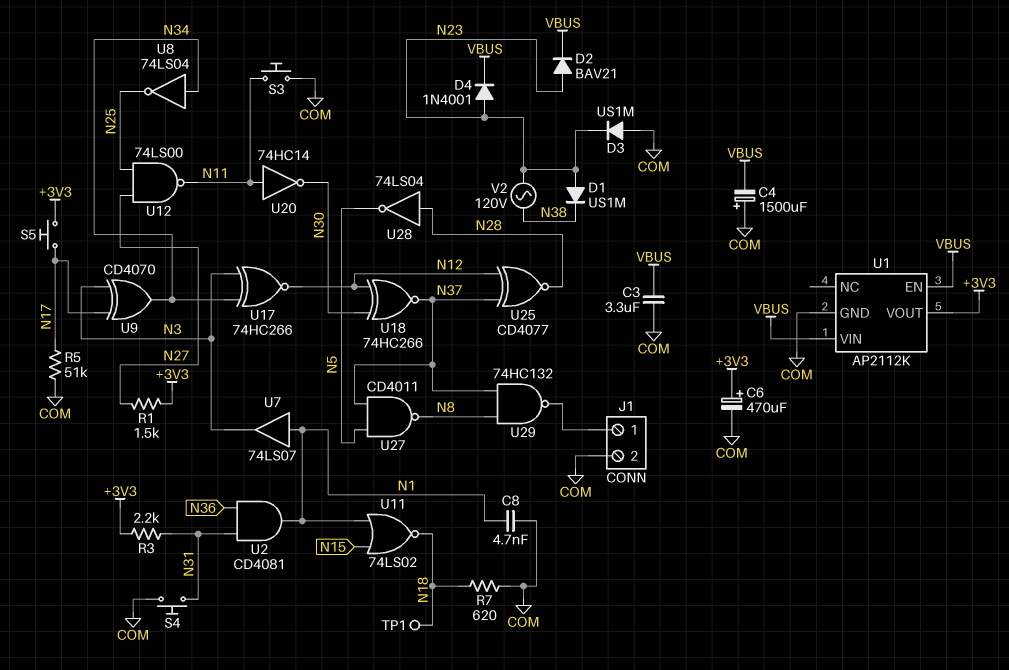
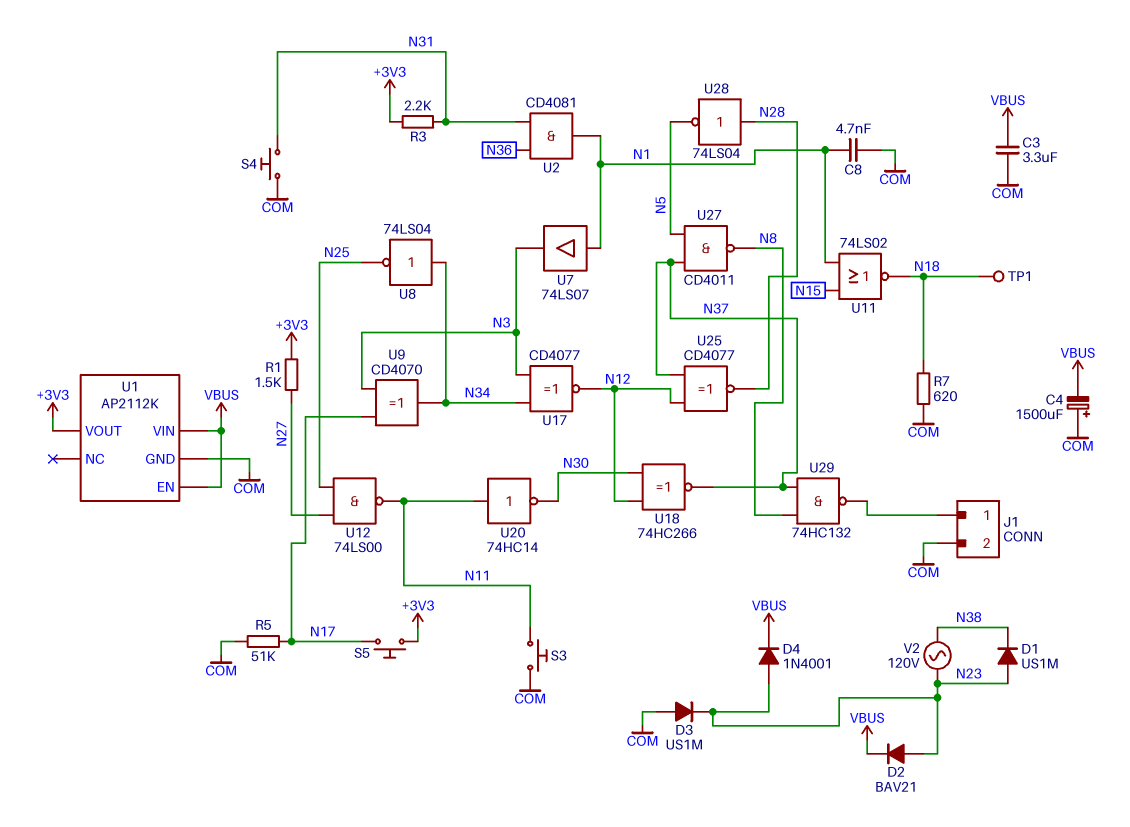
C6: 470uF (plus +3V3, minus COM) -> none
U17: XNOR 74HC266 (in N3, in N34, out N12) -> XNOR CD4077 (in N3, in N34, out N12)

